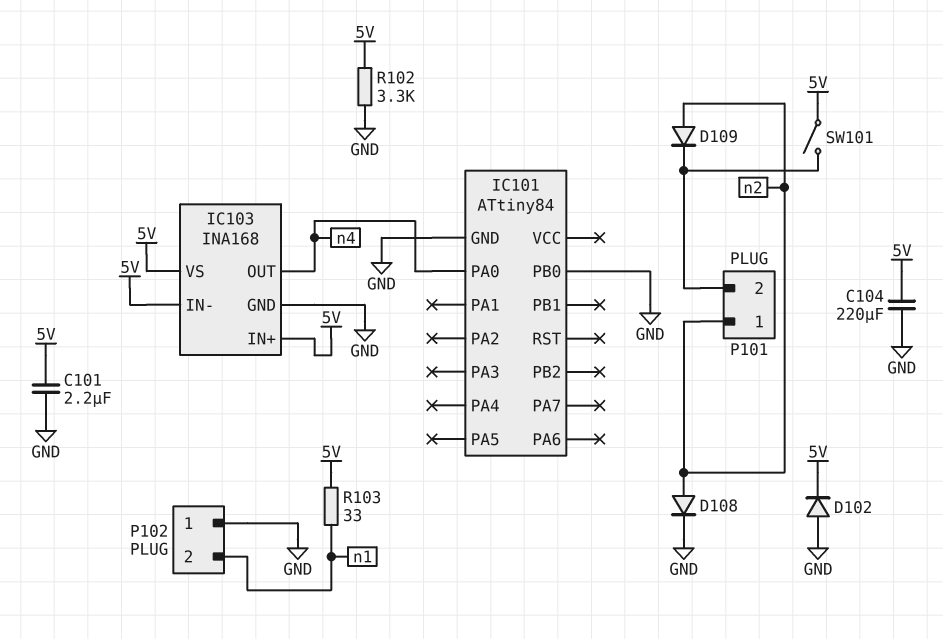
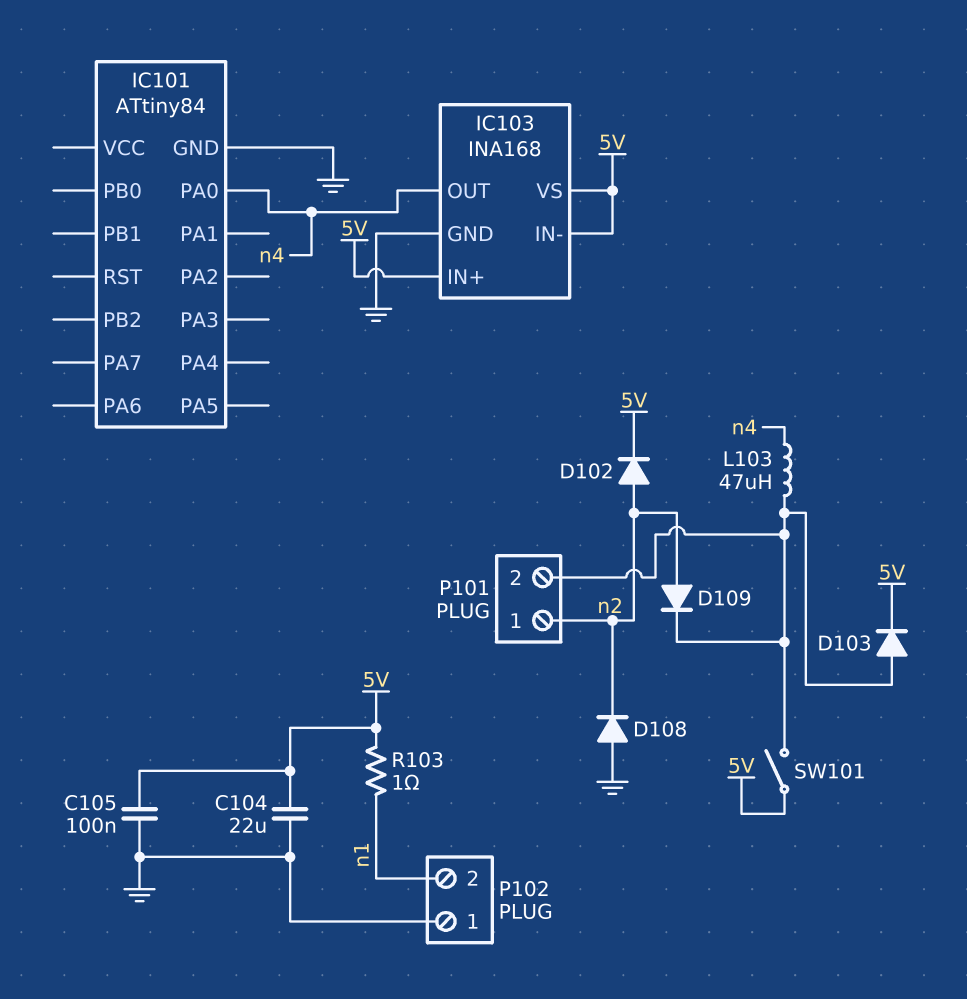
C101: 2.2uF (5V, GND) -> none
C104: 220uF (5V, GND) -> 22uF (5V, GND)
C105: none -> 100nF (5V, GND)
D102: diode (A GND, K 5V) -> diode (A n2, K 5V)
D103: none -> diode (A P101/2, K 5V)
D108: diode (A n2, K GND) -> diode (A GND, K n2)
IC101 pin PB0: GND -> none
L103: none -> 47uH (P101/2, n4)
R102: 3.3k (5V, GND) -> none
R103: 33 (5V, n1) -> 1 (5V, n1)

